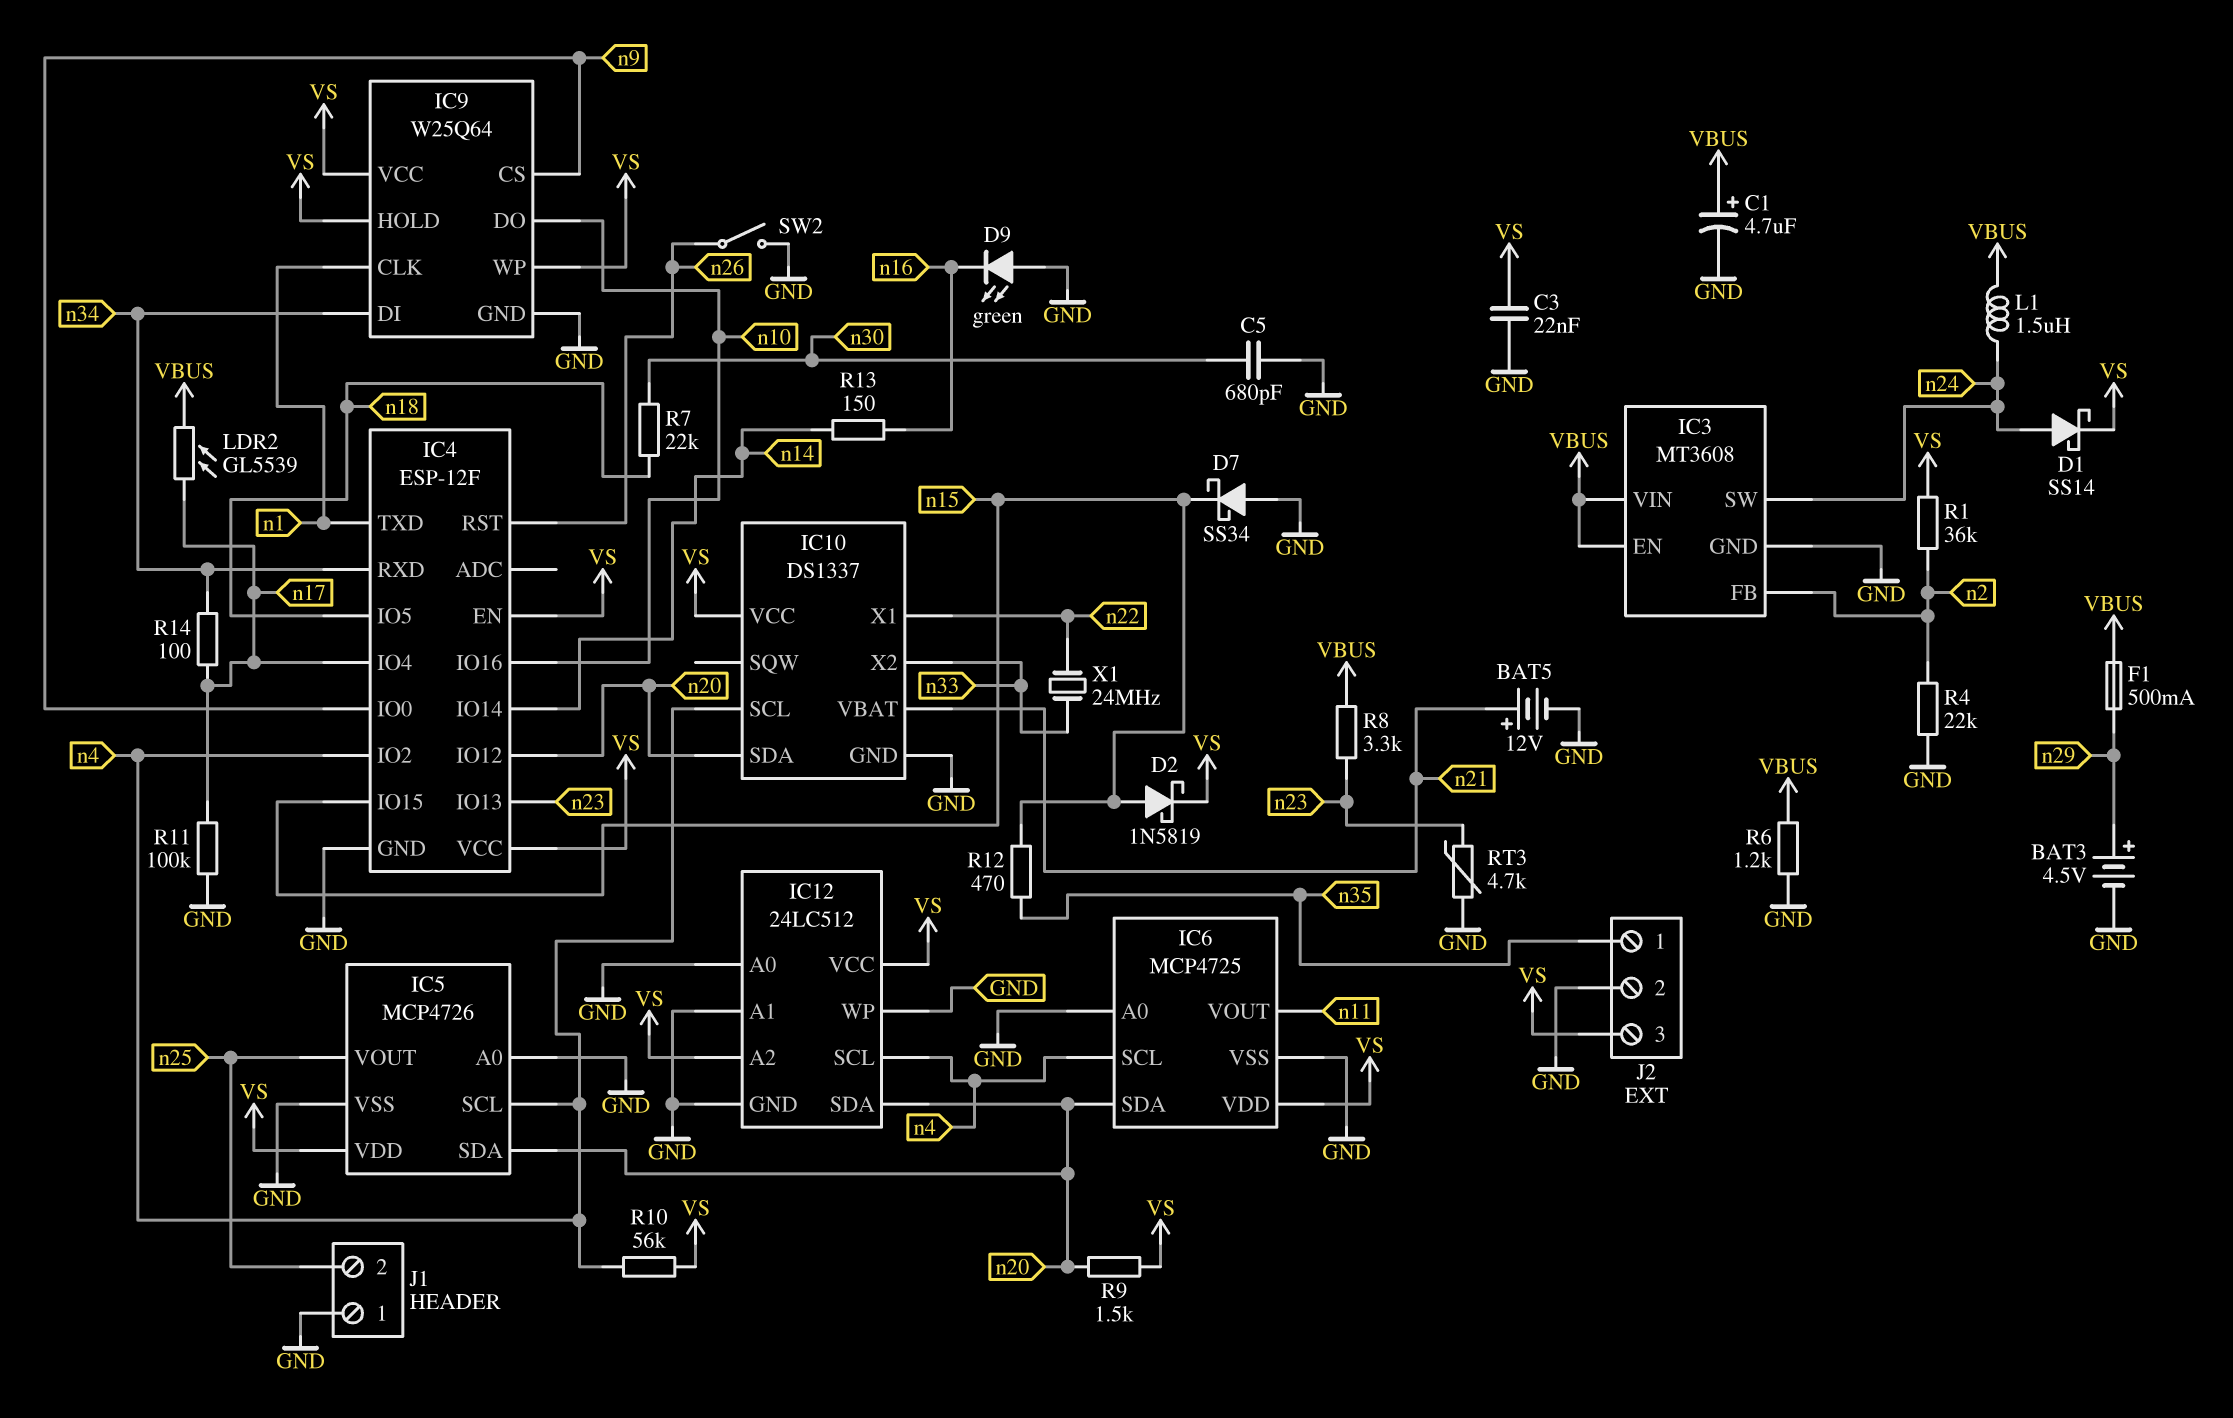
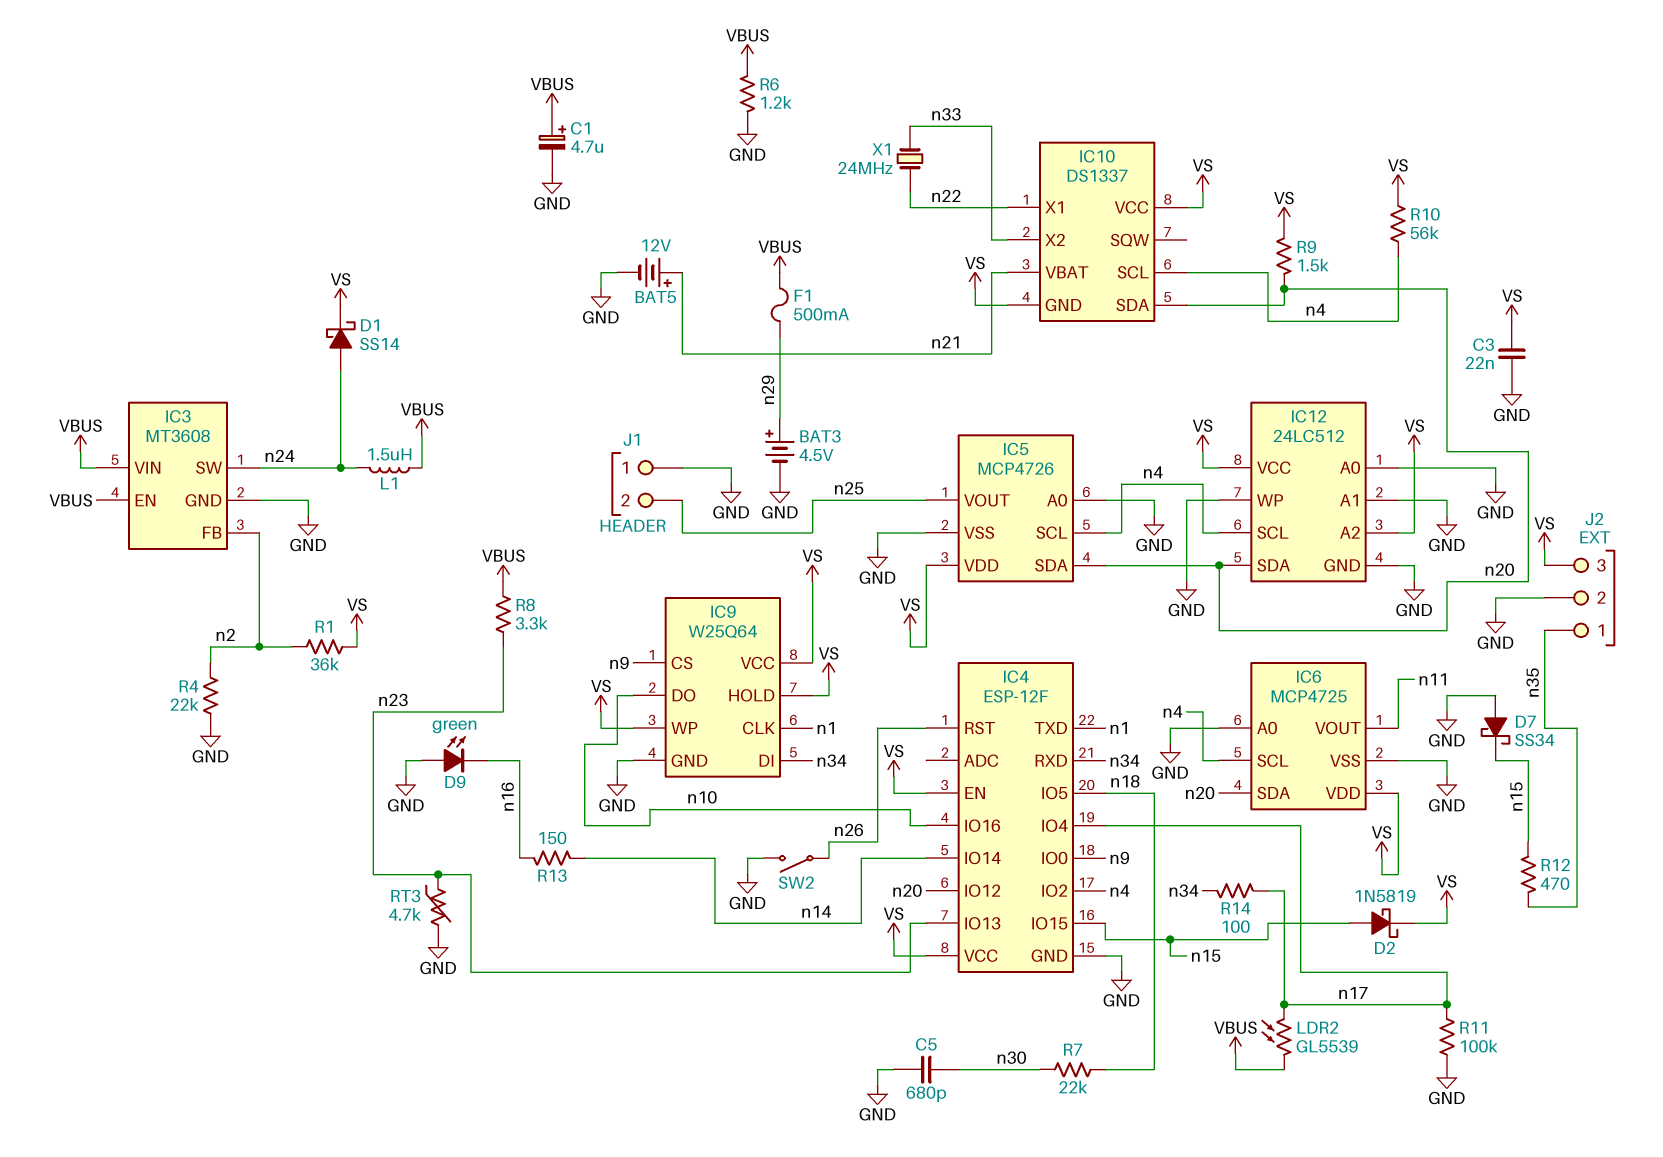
IC10 pin GND: GND -> VS

